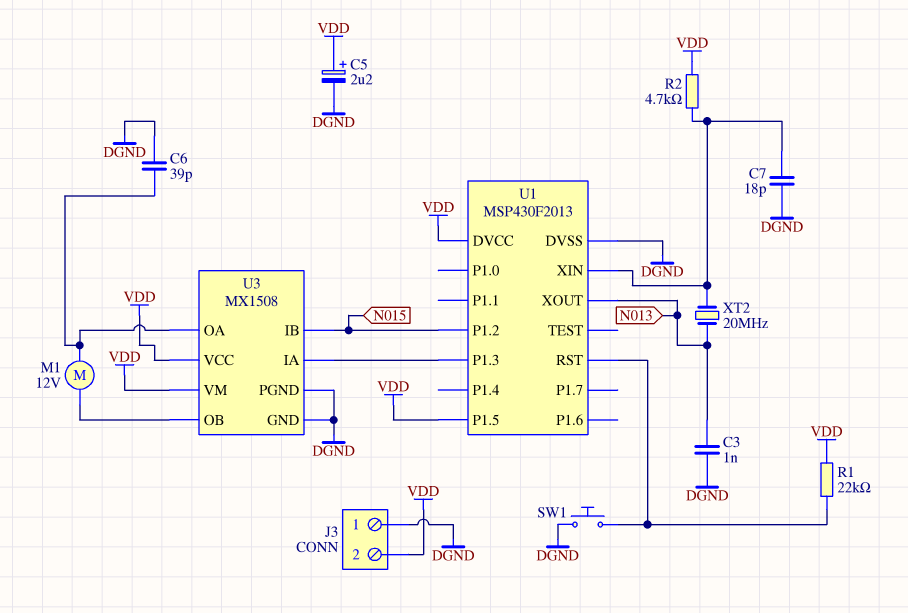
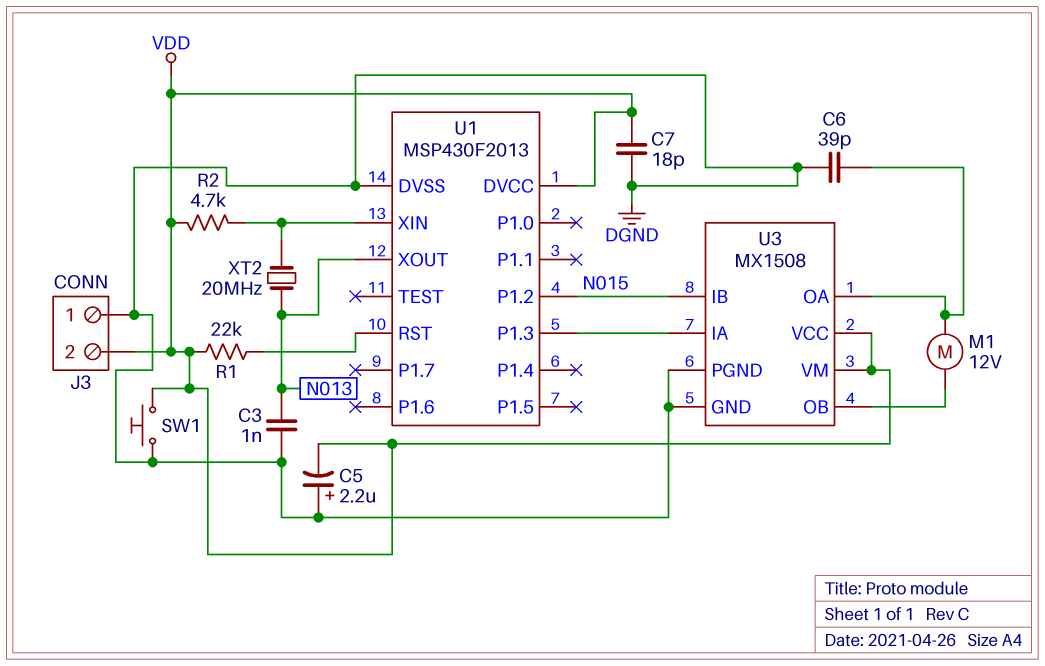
C5: 2.2uF (plus VDD, minus DGND) -> 2.2uF (plus DGND, minus VDD)
C7: 18pF (DGND, U1/XIN) -> 18pF (DGND, VDD)
SW1: button (DGND, U1/RST) -> button (DGND, VDD)
U1 pin P1.5: VDD -> none

